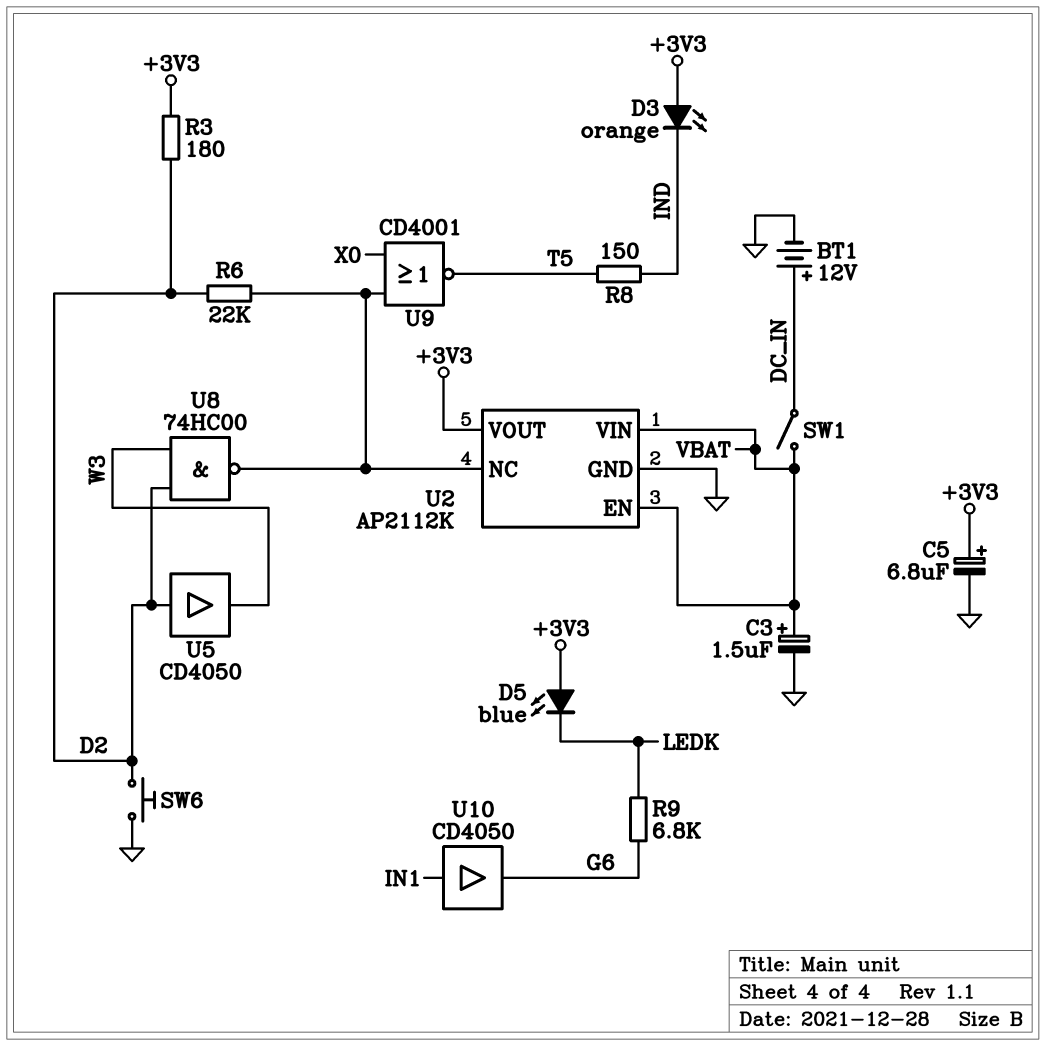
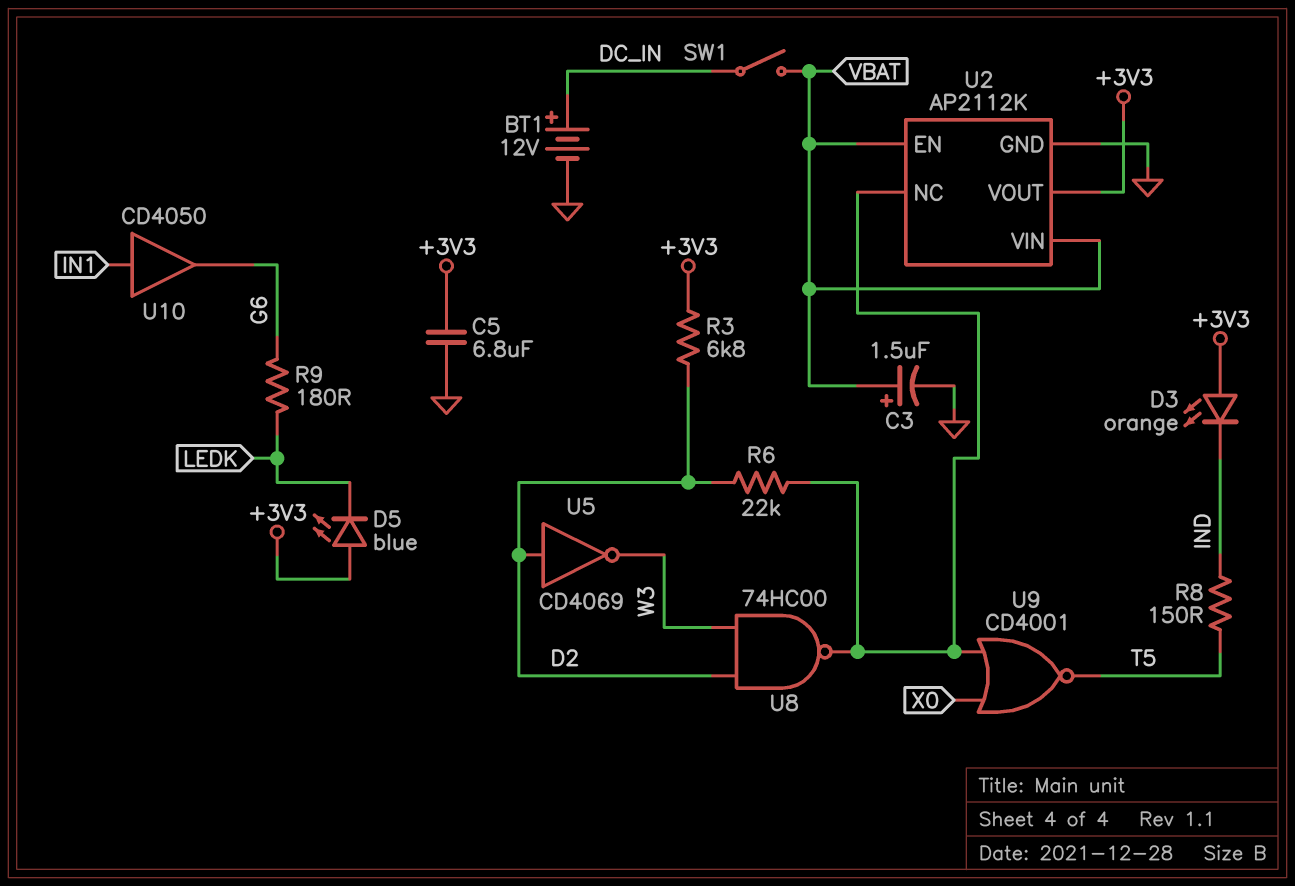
C5: 6.8uF (plus +3V3, minus GND) -> 6.8uF (+3V3, GND)
R3: 180 (+3V3, D2) -> 6.8k (+3V3, D2)
R9: 6.8k (G6, LEDK) -> 180 (G6, LEDK)
SW6: button (D2, GND) -> none
U5: buffer CD4050 (in D2, out W3) -> NOT CD4069 (in D2, out W3)

